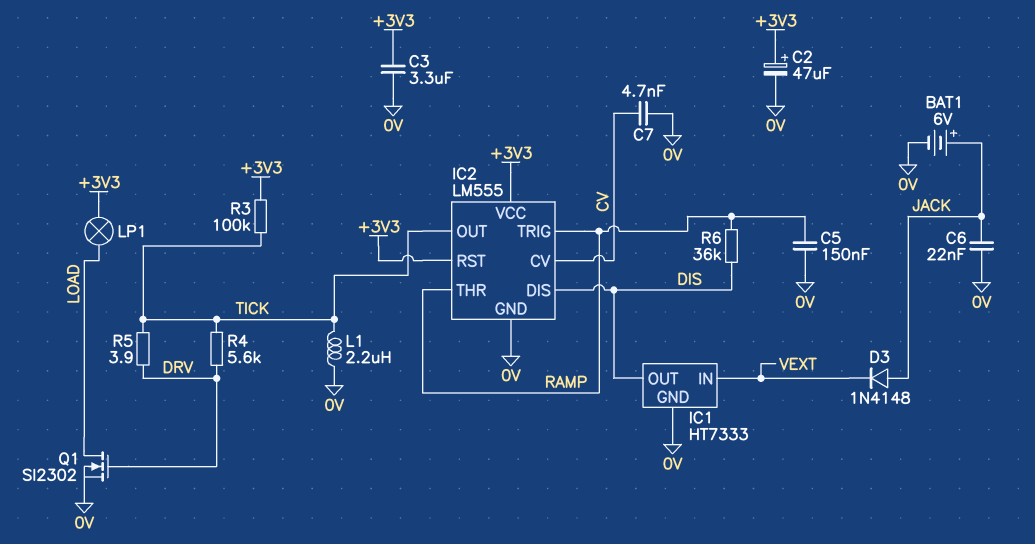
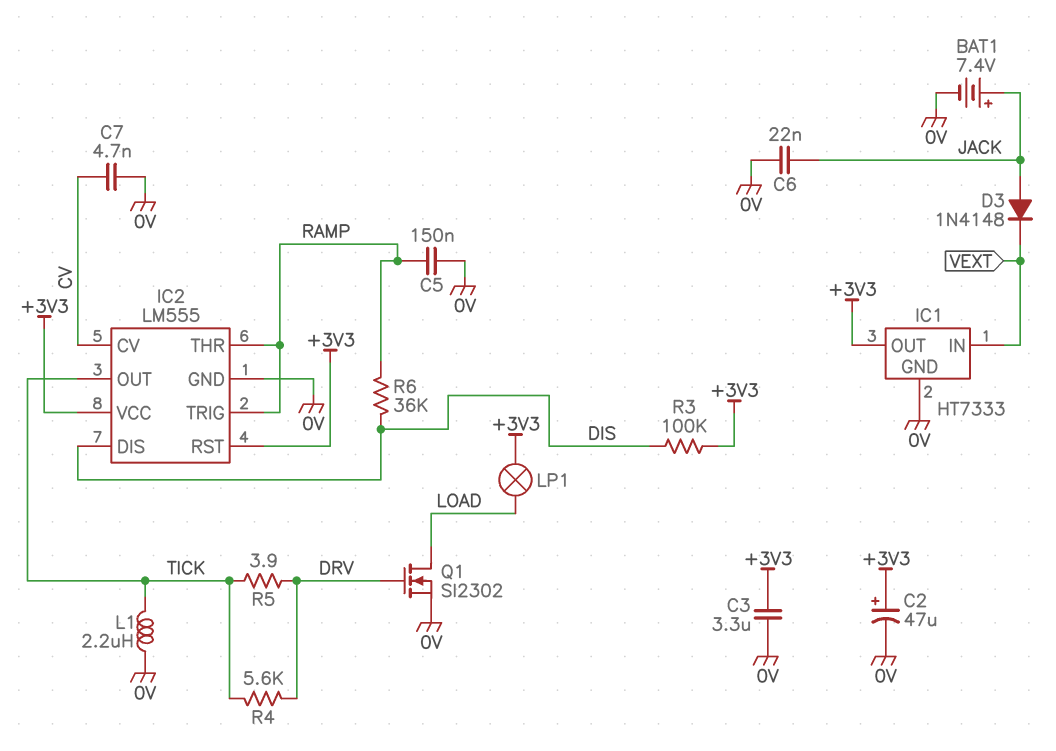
BAT1: 6V (plus JACK, minus 0V) -> 7.4V (plus JACK, minus 0V)
IC1 pin OUT: DIS -> +3V3
R3: 100k (+3V3, TICK) -> 100k (+3V3, DIS)

